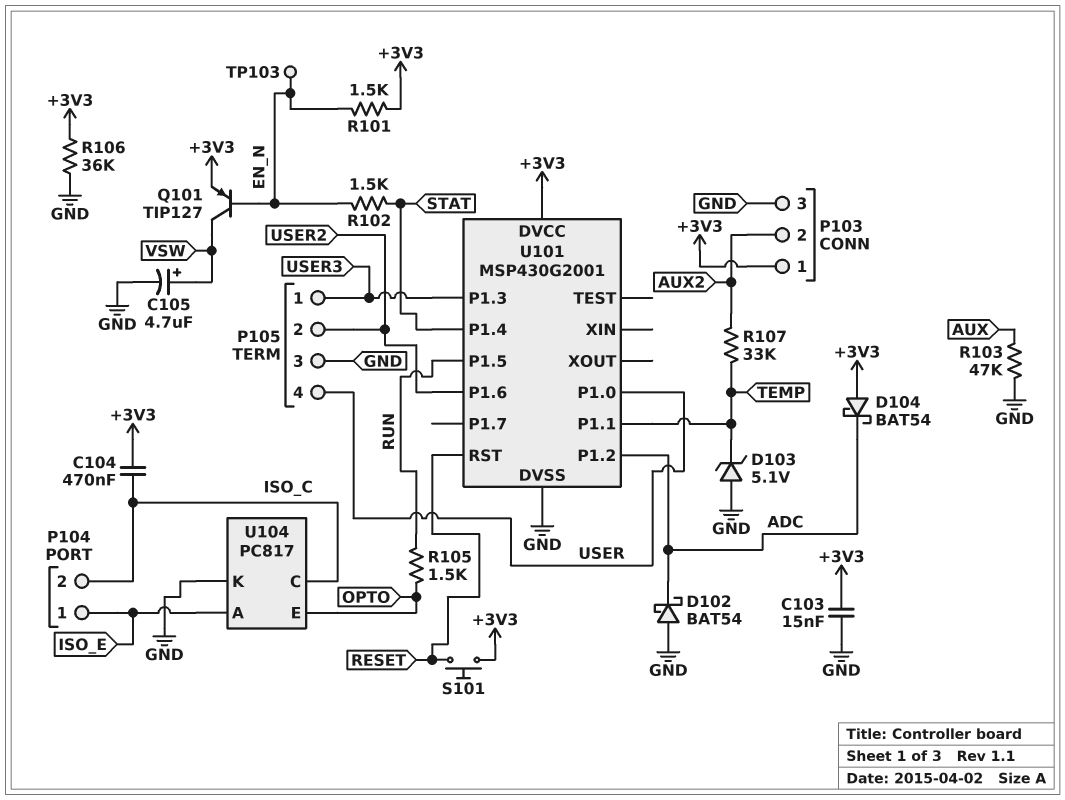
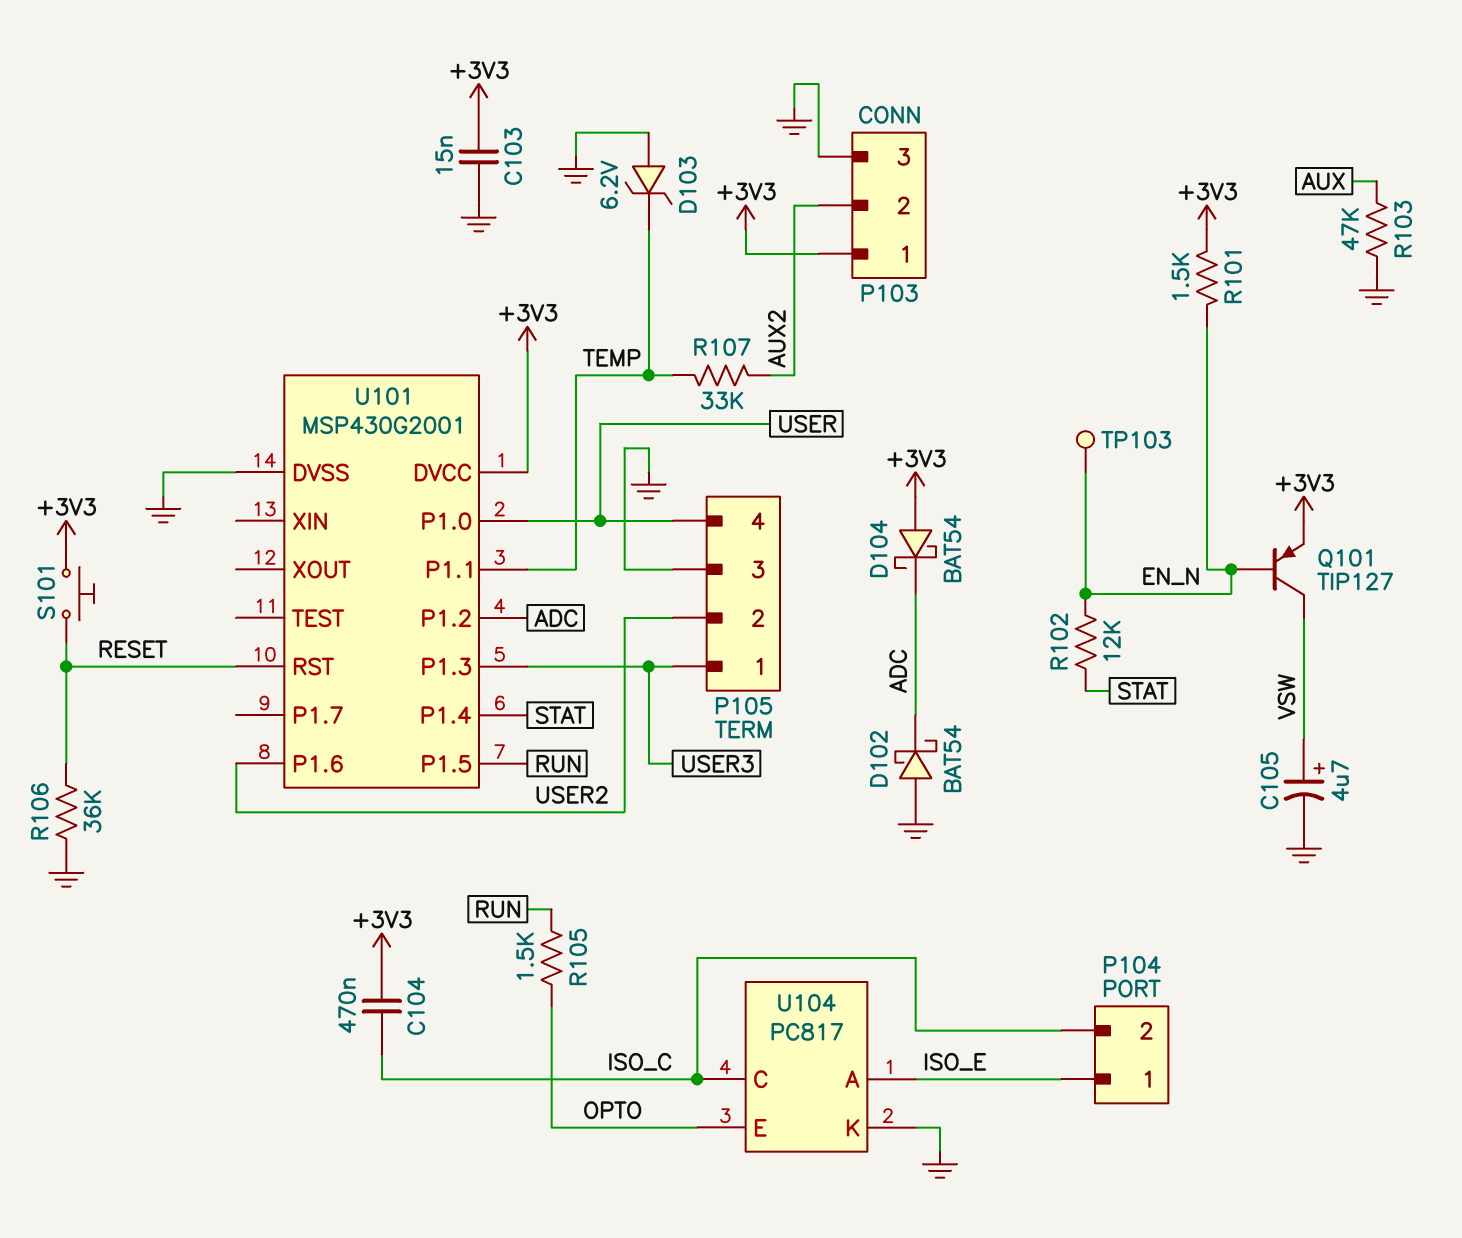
D103: zener 5.1V (A GND, K TEMP) -> zener 6.2V (A GND, K TEMP)
R102: 1.5k (EN_N, STAT) -> 12k (EN_N, STAT)
R106: 36k (+3V3, GND) -> 36k (GND, RESET)

